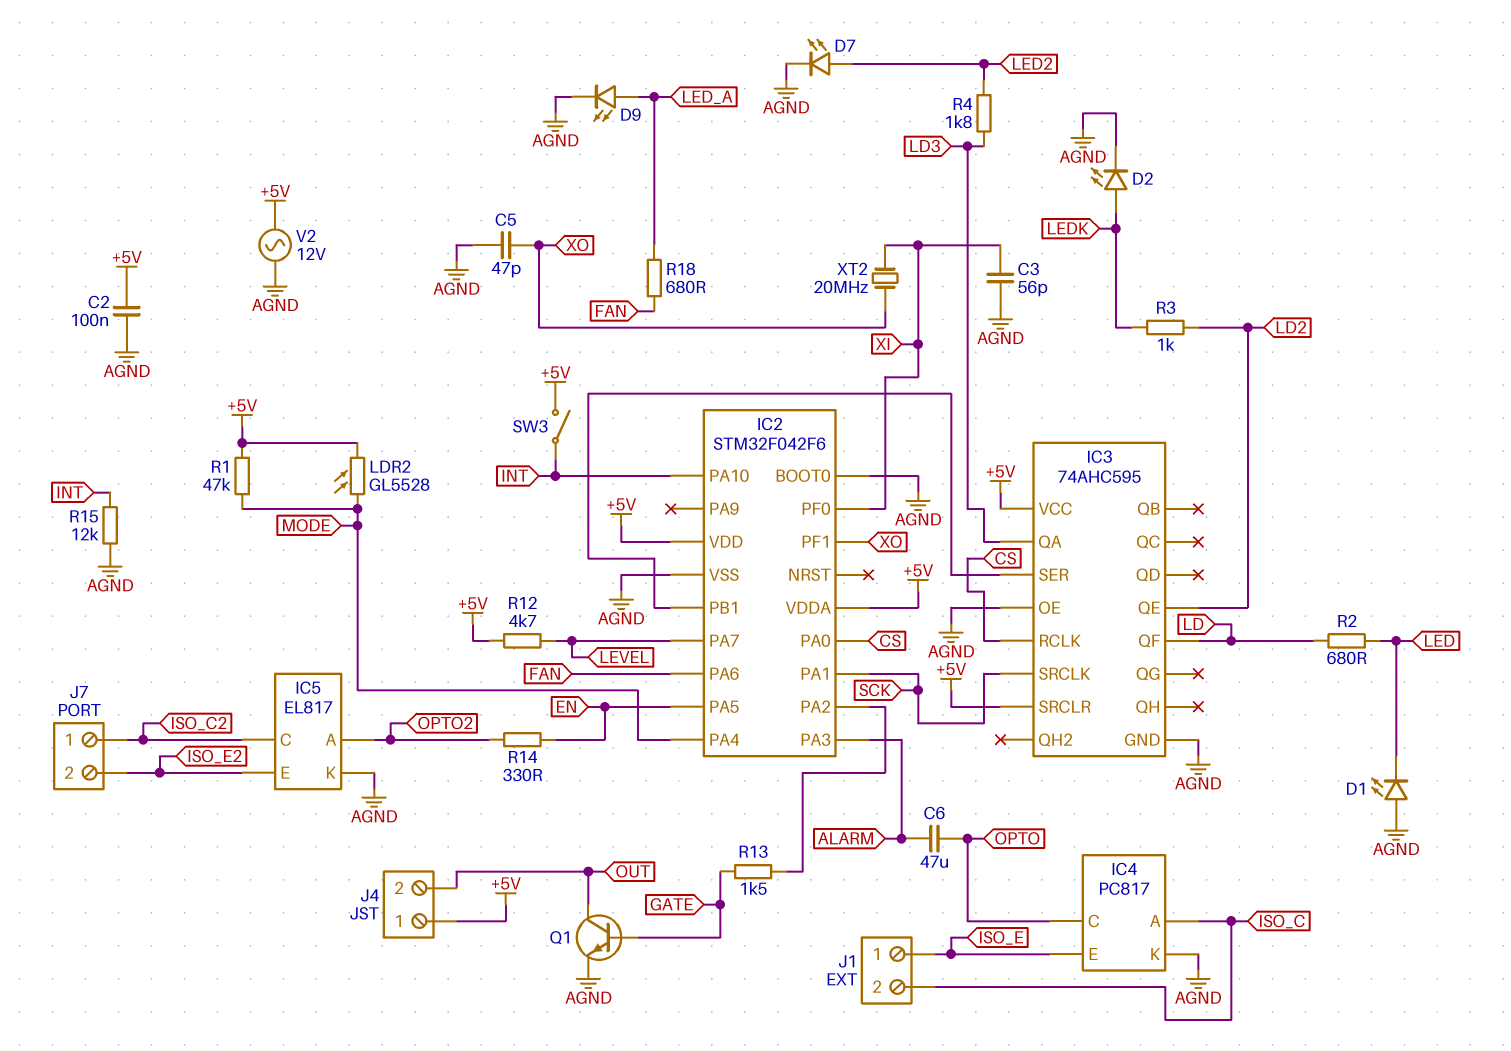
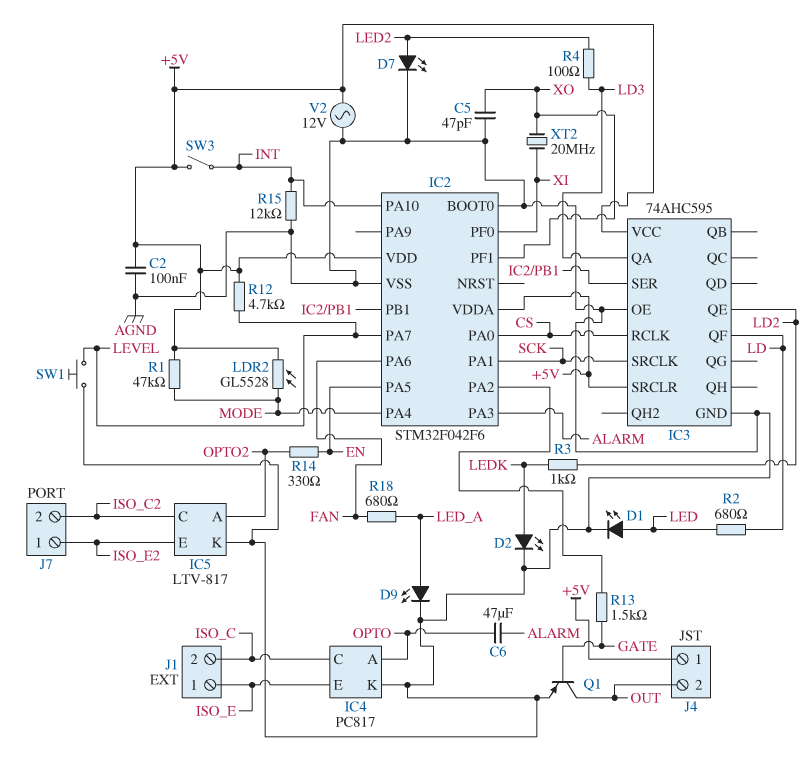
C3: 56pF (AGND, XI) -> none
D1: LED (A AGND, K LED) -> LED (A LED, K AGND)
IC4 pin A: ISO_C -> OPTO
IC4 pin C: OPTO -> ISO_C
IC5: EL817 -> LTV-817
J7 pin 1: ISO_C2 -> ISO_E2
J7 pin 2: ISO_E2 -> ISO_C2
Q1: NPN (B GATE, C OUT, E AGND) -> PNP (B GATE, C OUT, E AGND)
R4: 1.8k (LD3, LED2) -> 100 (LD3, LED2)
SW1: none -> button (AGND, LEVEL)

